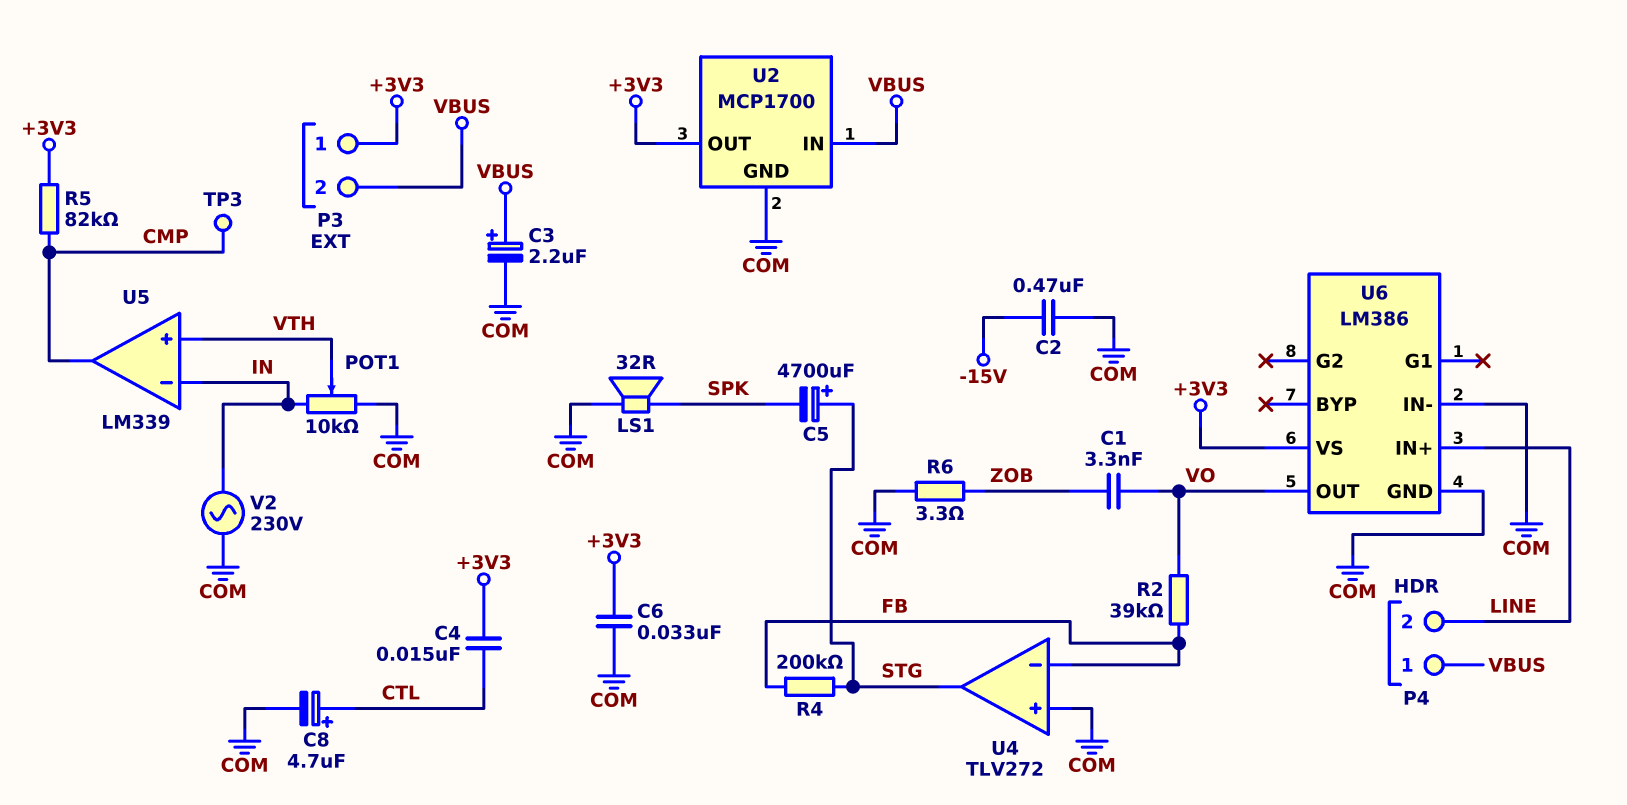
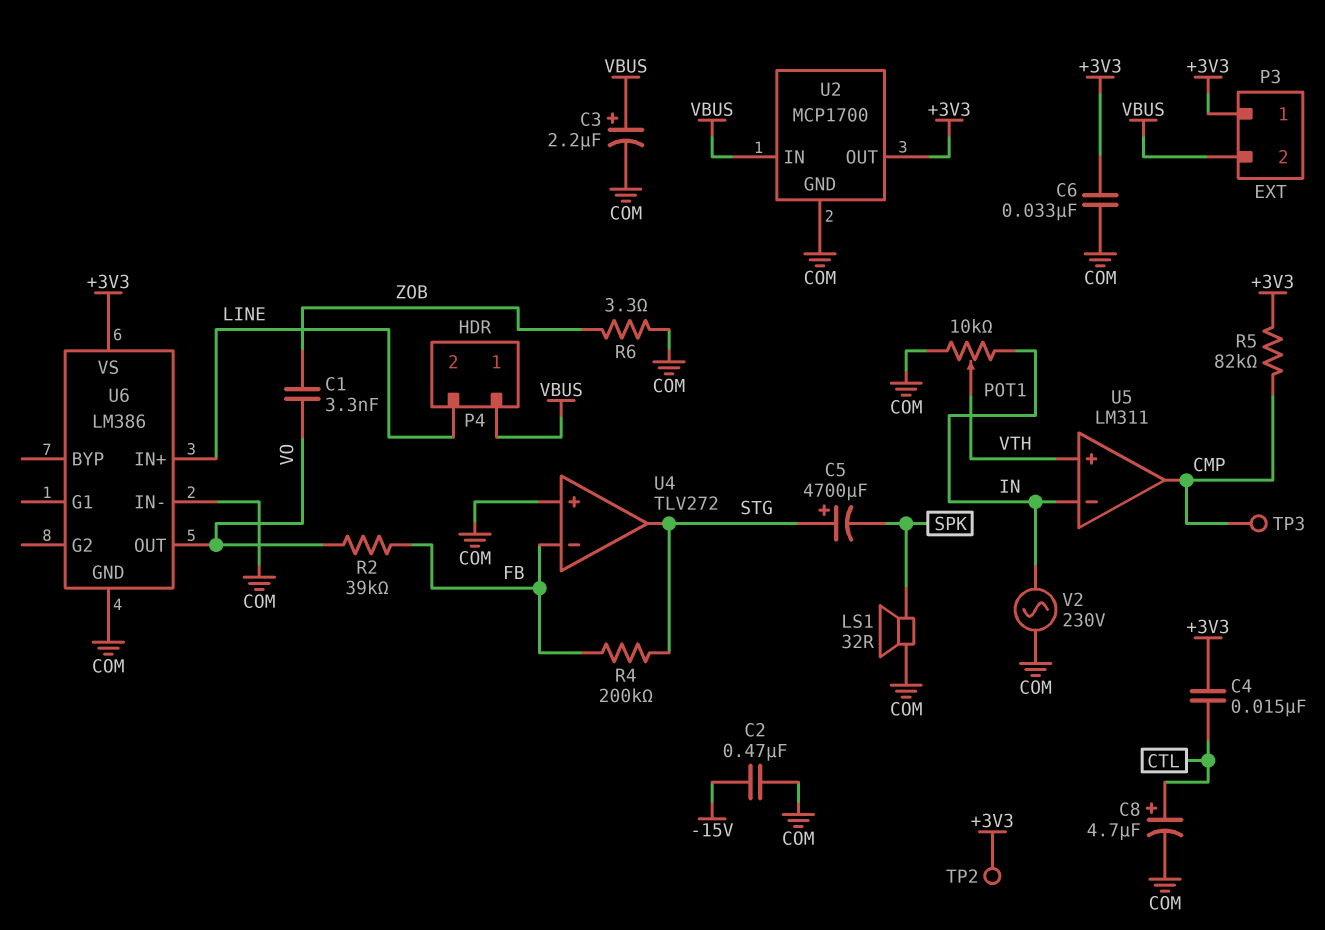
TP2: none -> test point (+3V3)
U5: LM339 -> LM311

